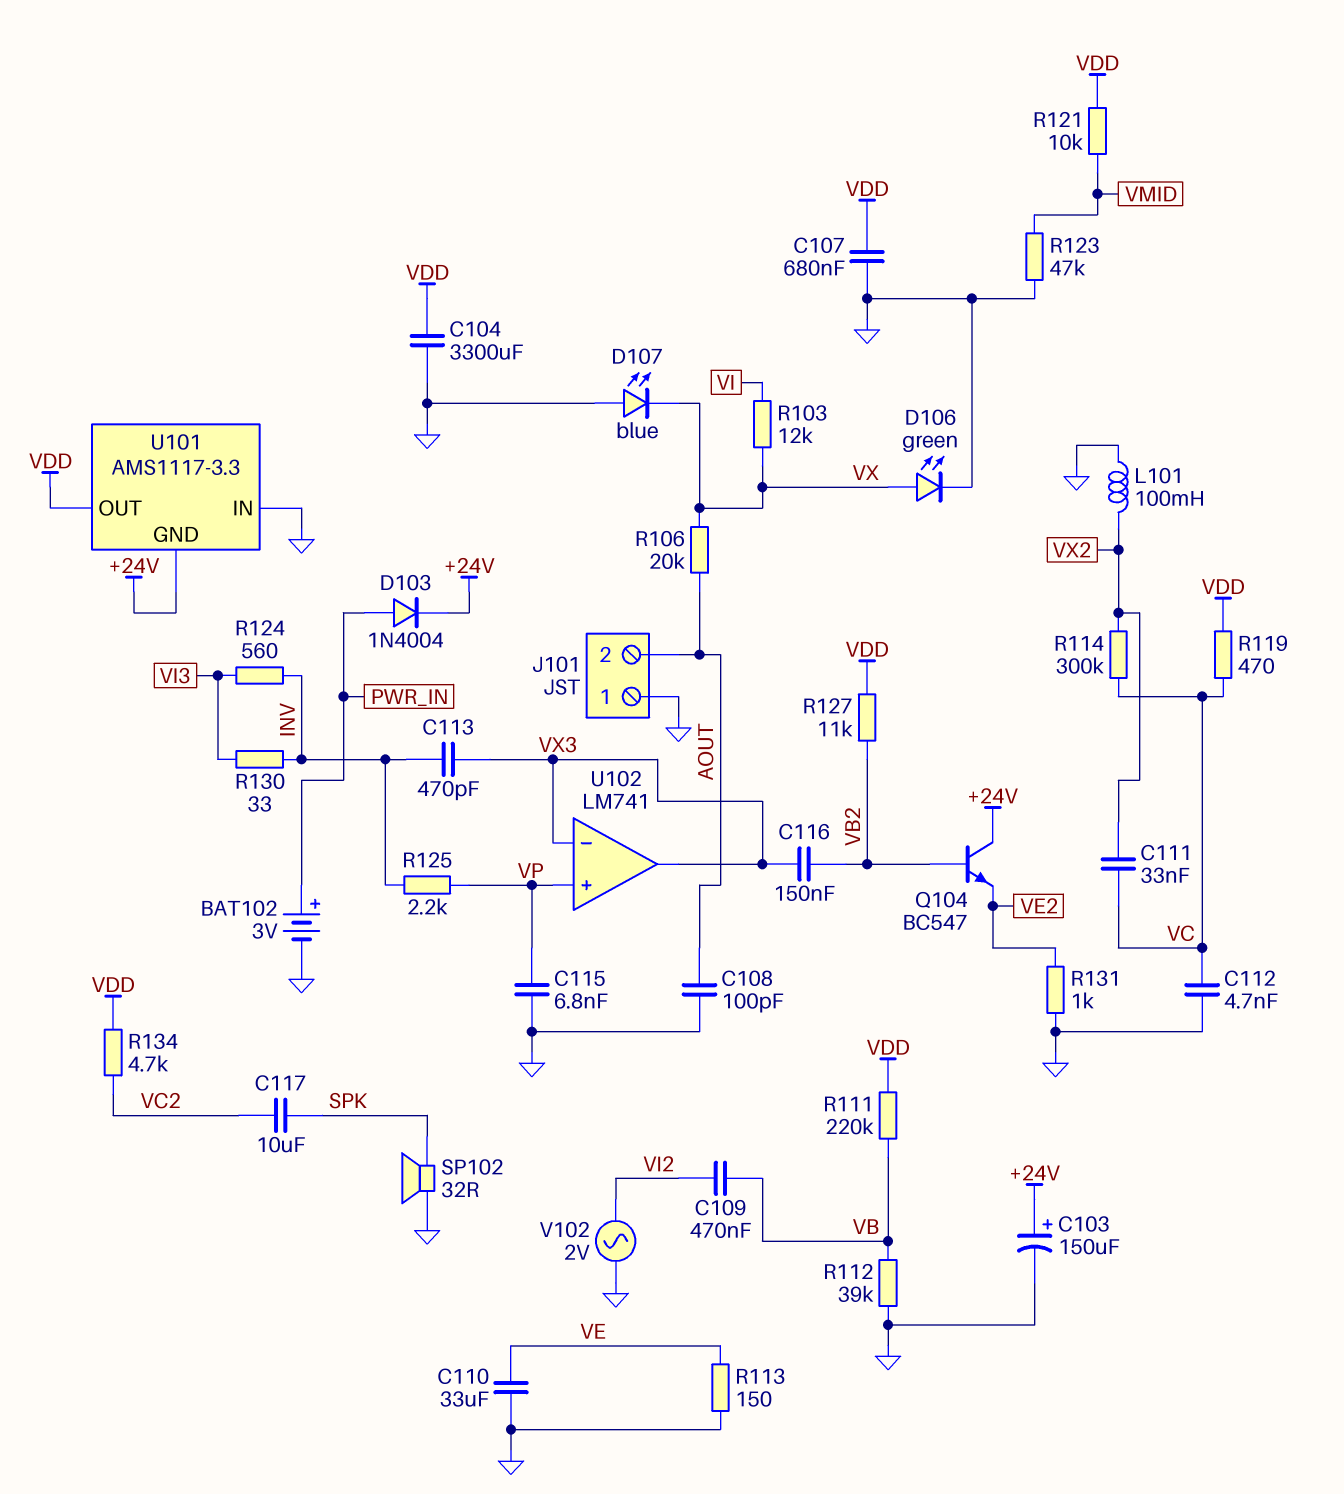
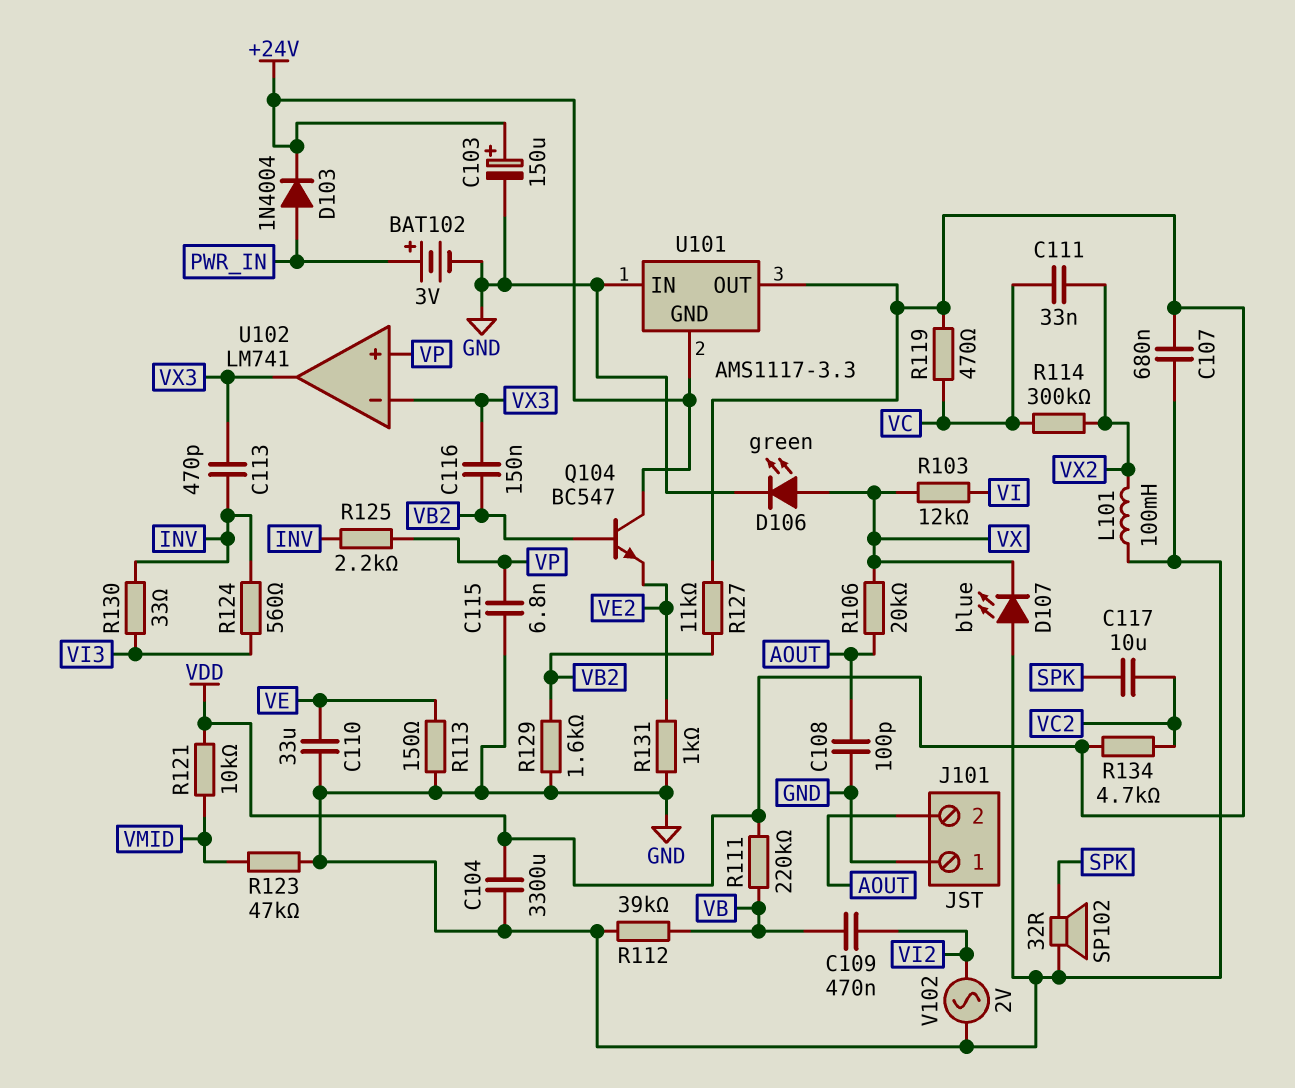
C112: 4.7nF (GND, VC) -> none
R129: none -> 1.6k (GND, VB2)

